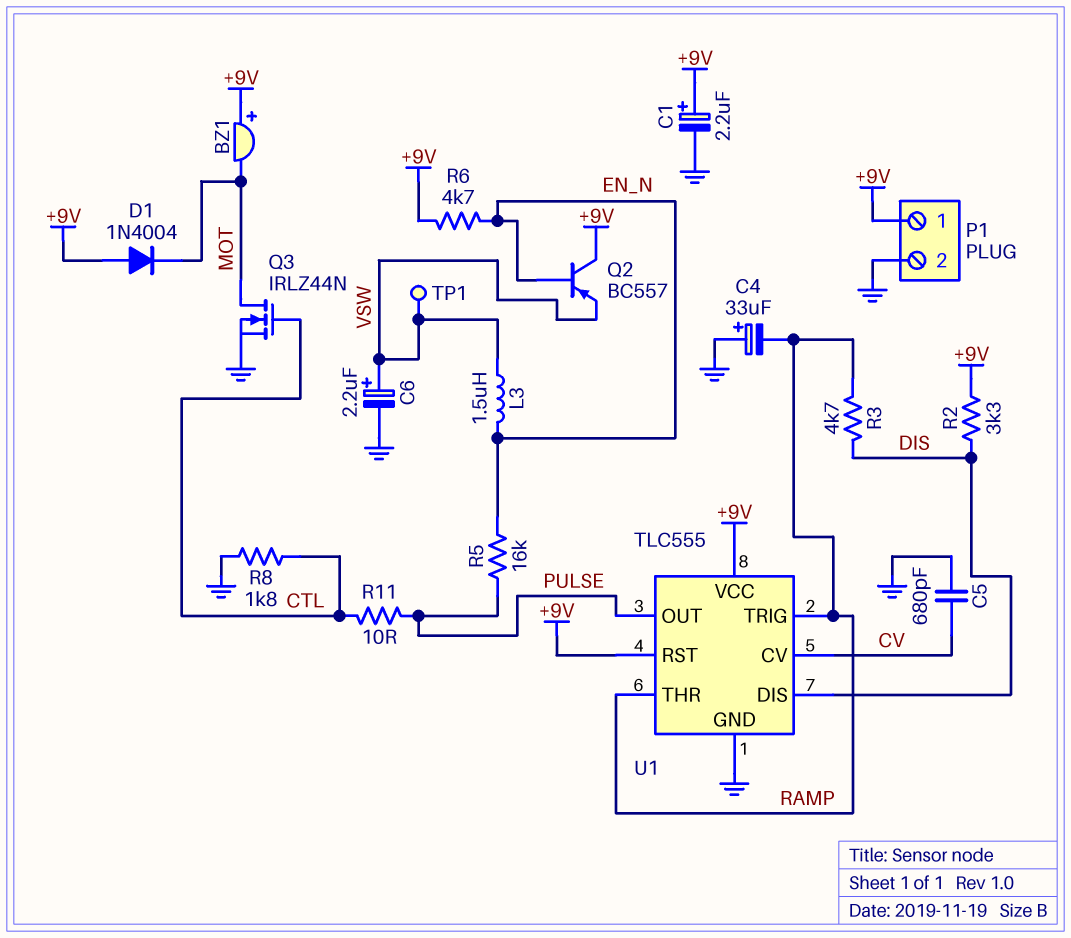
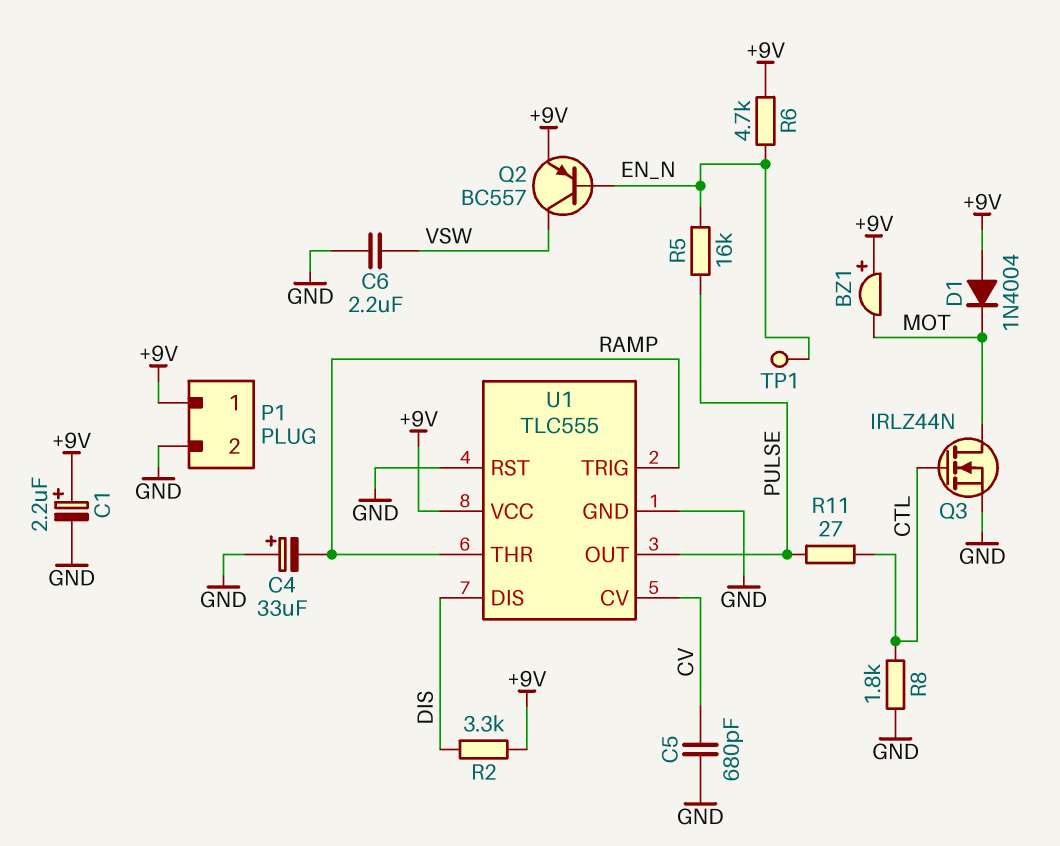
C6: 2.2uF (plus VSW, minus GND) -> 2.2uF (GND, VSW)
L3: 1.5uH (EN_N, VSW) -> none
Q2: PNP BC557 (B EN_N, C +9V, E VSW) -> PNP BC557 (B EN_N, C VSW, E +9V)
R3: 4.7k (DIS, RAMP) -> none
R11: 10 (CTL, PULSE) -> 27 (CTL, PULSE)
TP1: test point (VSW) -> test point (EN_N)
U1 pin RST: +9V -> GND

